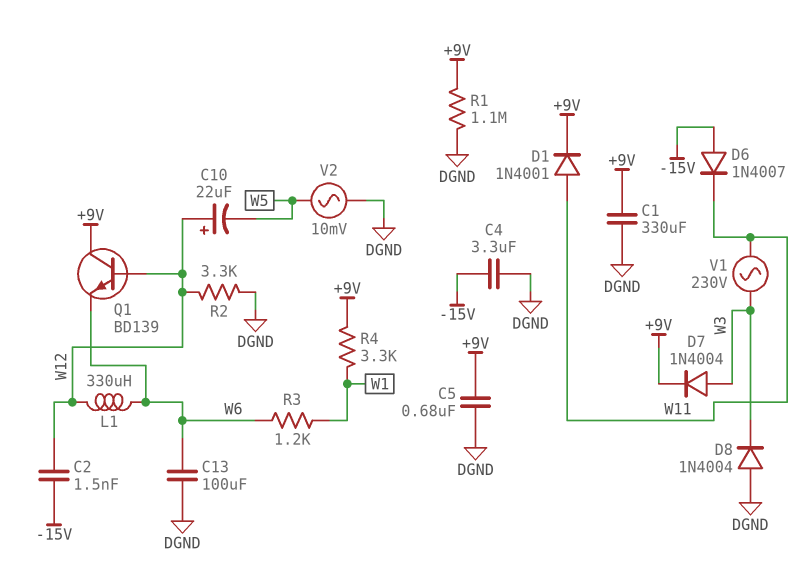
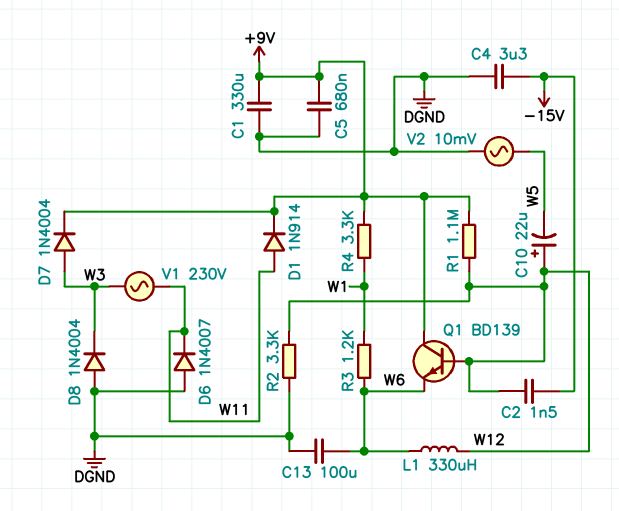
D1: diode 1N4001 (A W11, K +9V) -> diode 1N914 (A W11, K +9V)
D6: diode 1N4007 (A -15V, K W11) -> diode 1N4007 (A DGND, K W11)
R1: 1.1M (+9V, DGND) -> 1.1M (+9V, W12)

